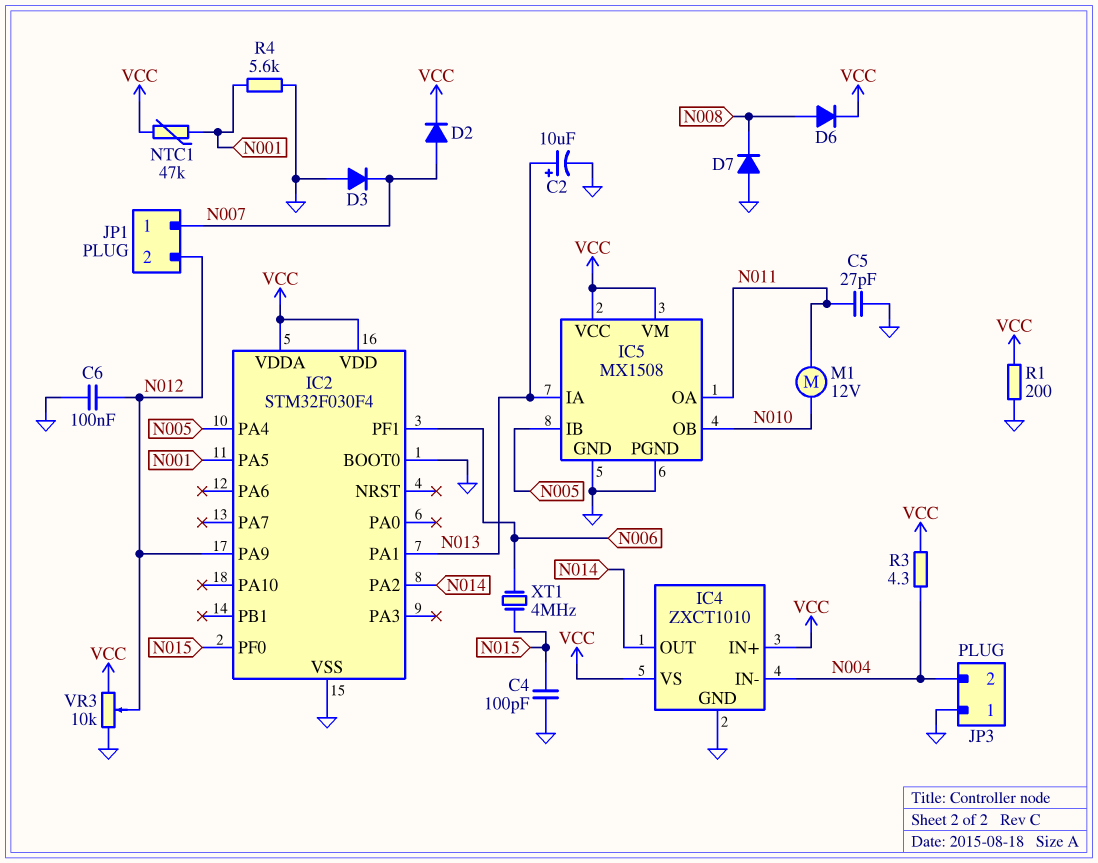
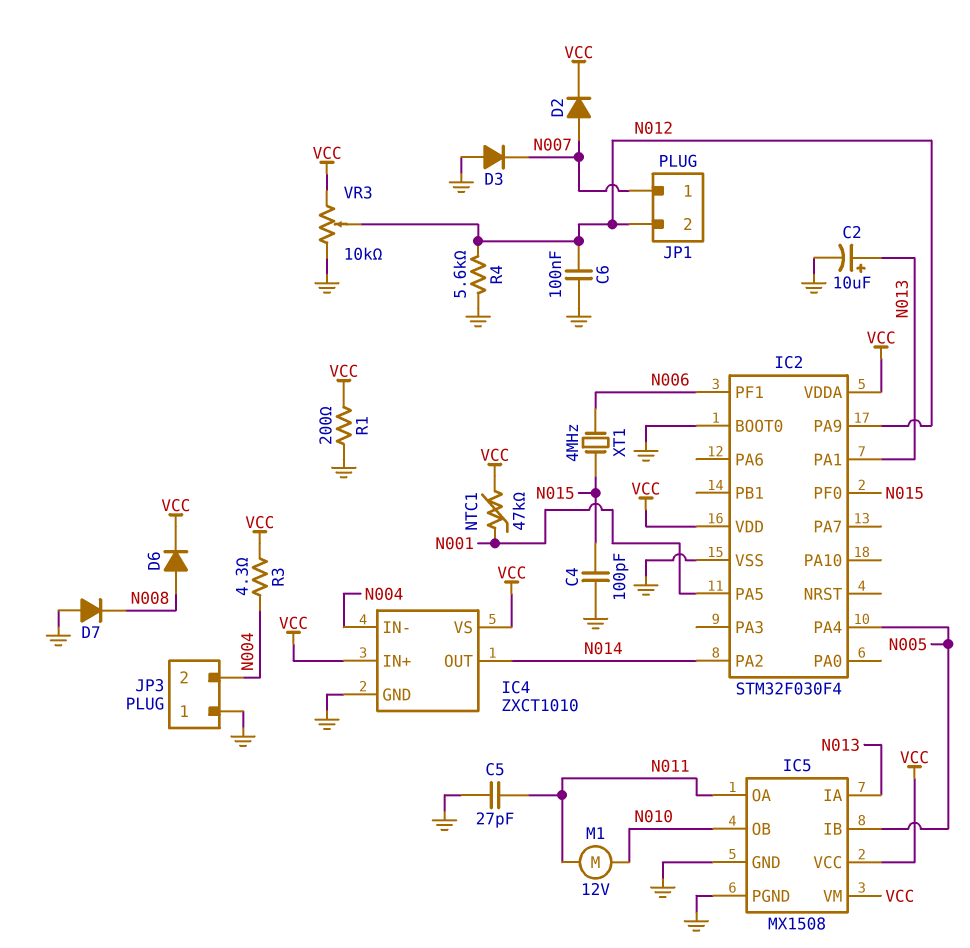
R4: 5.6k (GND, N001) -> 5.6k (GND, N012)

